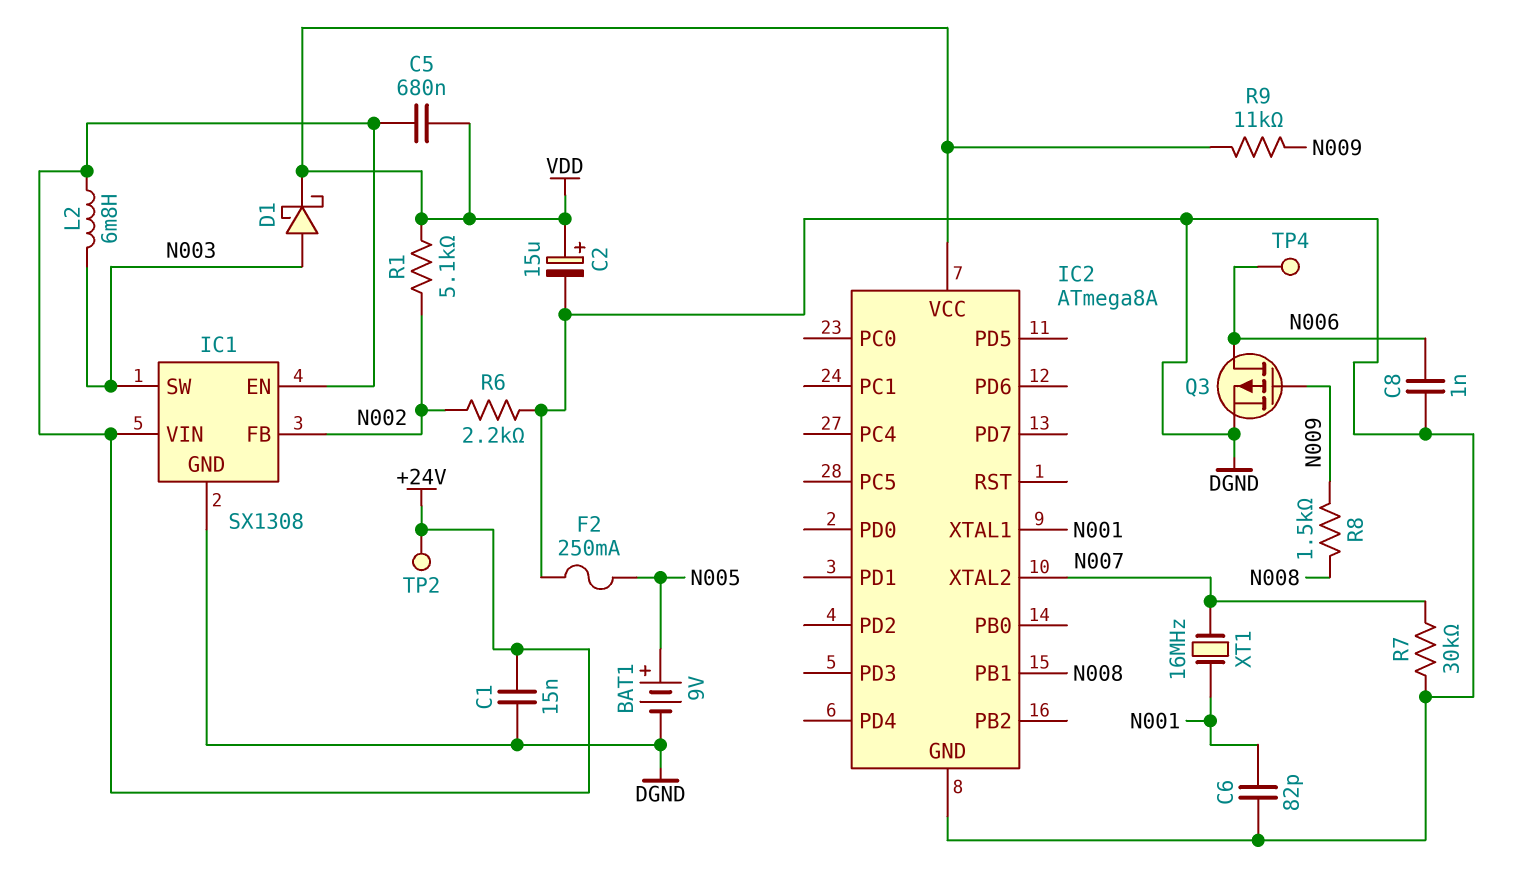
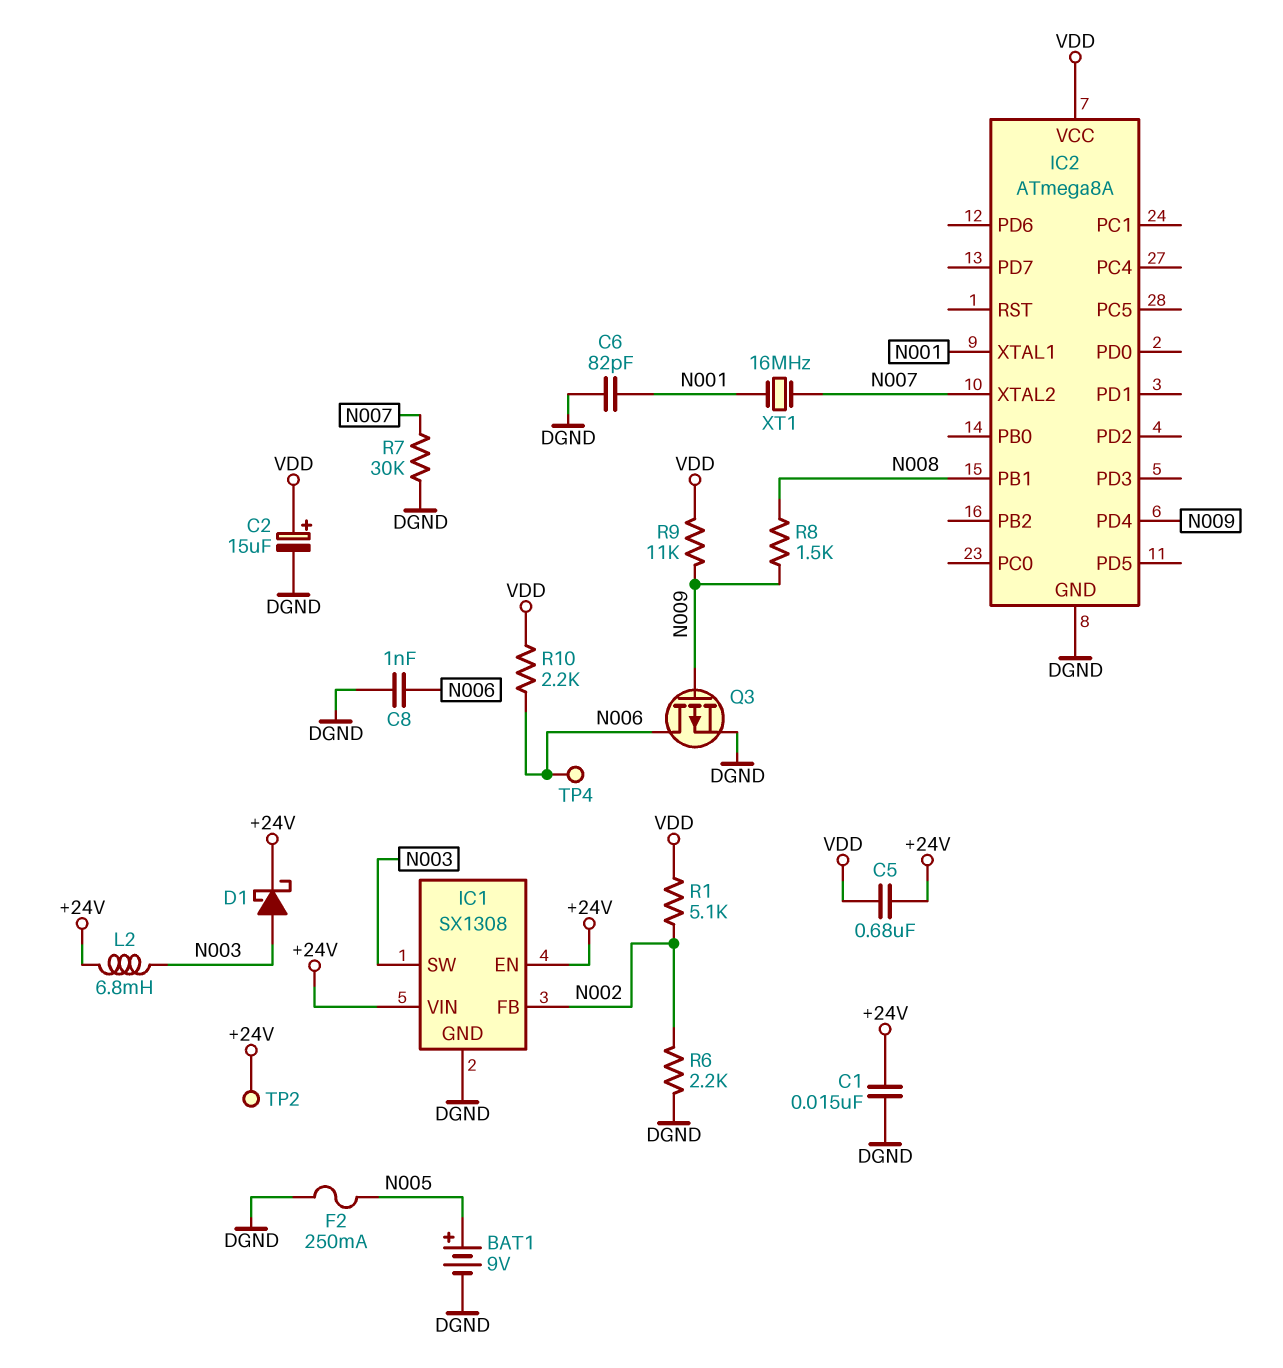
D1: schottky (A N003, K VDD) -> schottky (A N003, K +24V)
IC2 pin PD4: none -> N009
R10: none -> 2.2k (N006, VDD)

